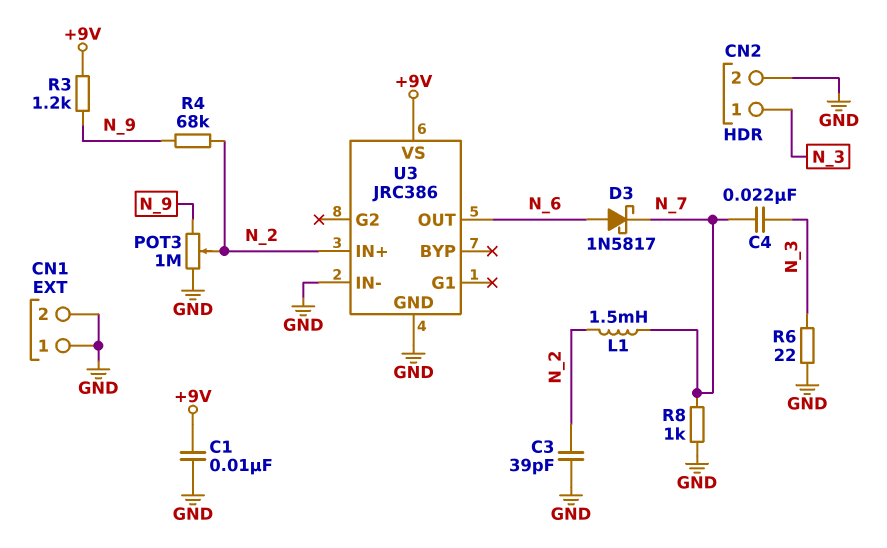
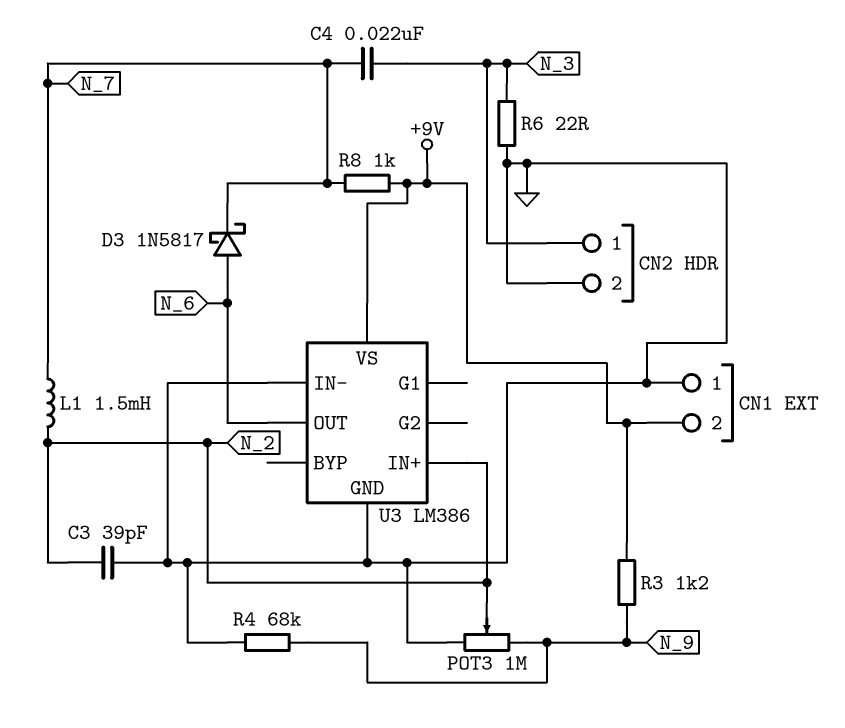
C1: 10nF (+9V, GND) -> none
CN1 pin 2: GND -> +9V
R4: 68k (N_2, N_9) -> 68k (GND, N_9)
R8: 1k (GND, N_7) -> 1k (+9V, N_7)
U3: JRC386 -> LM386

